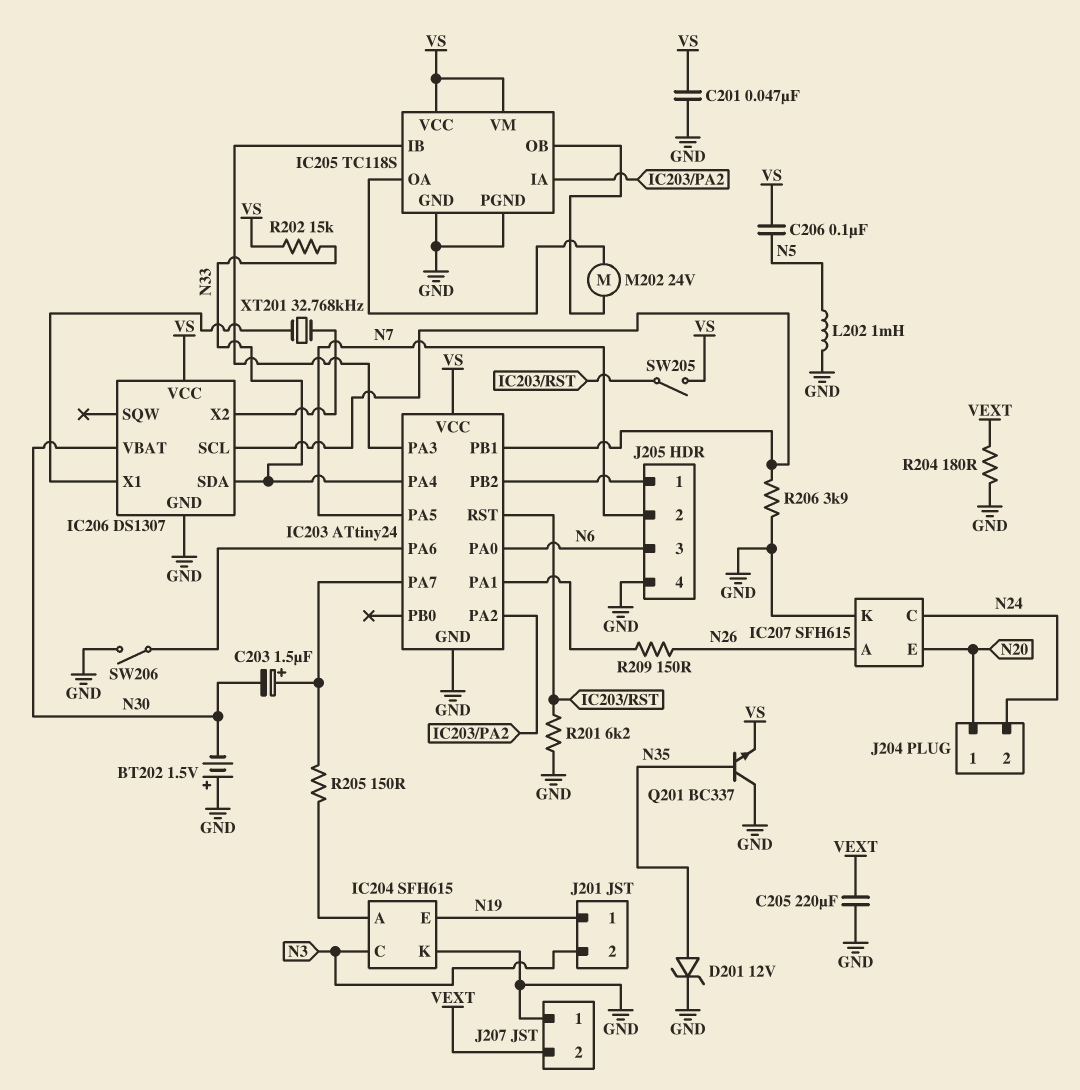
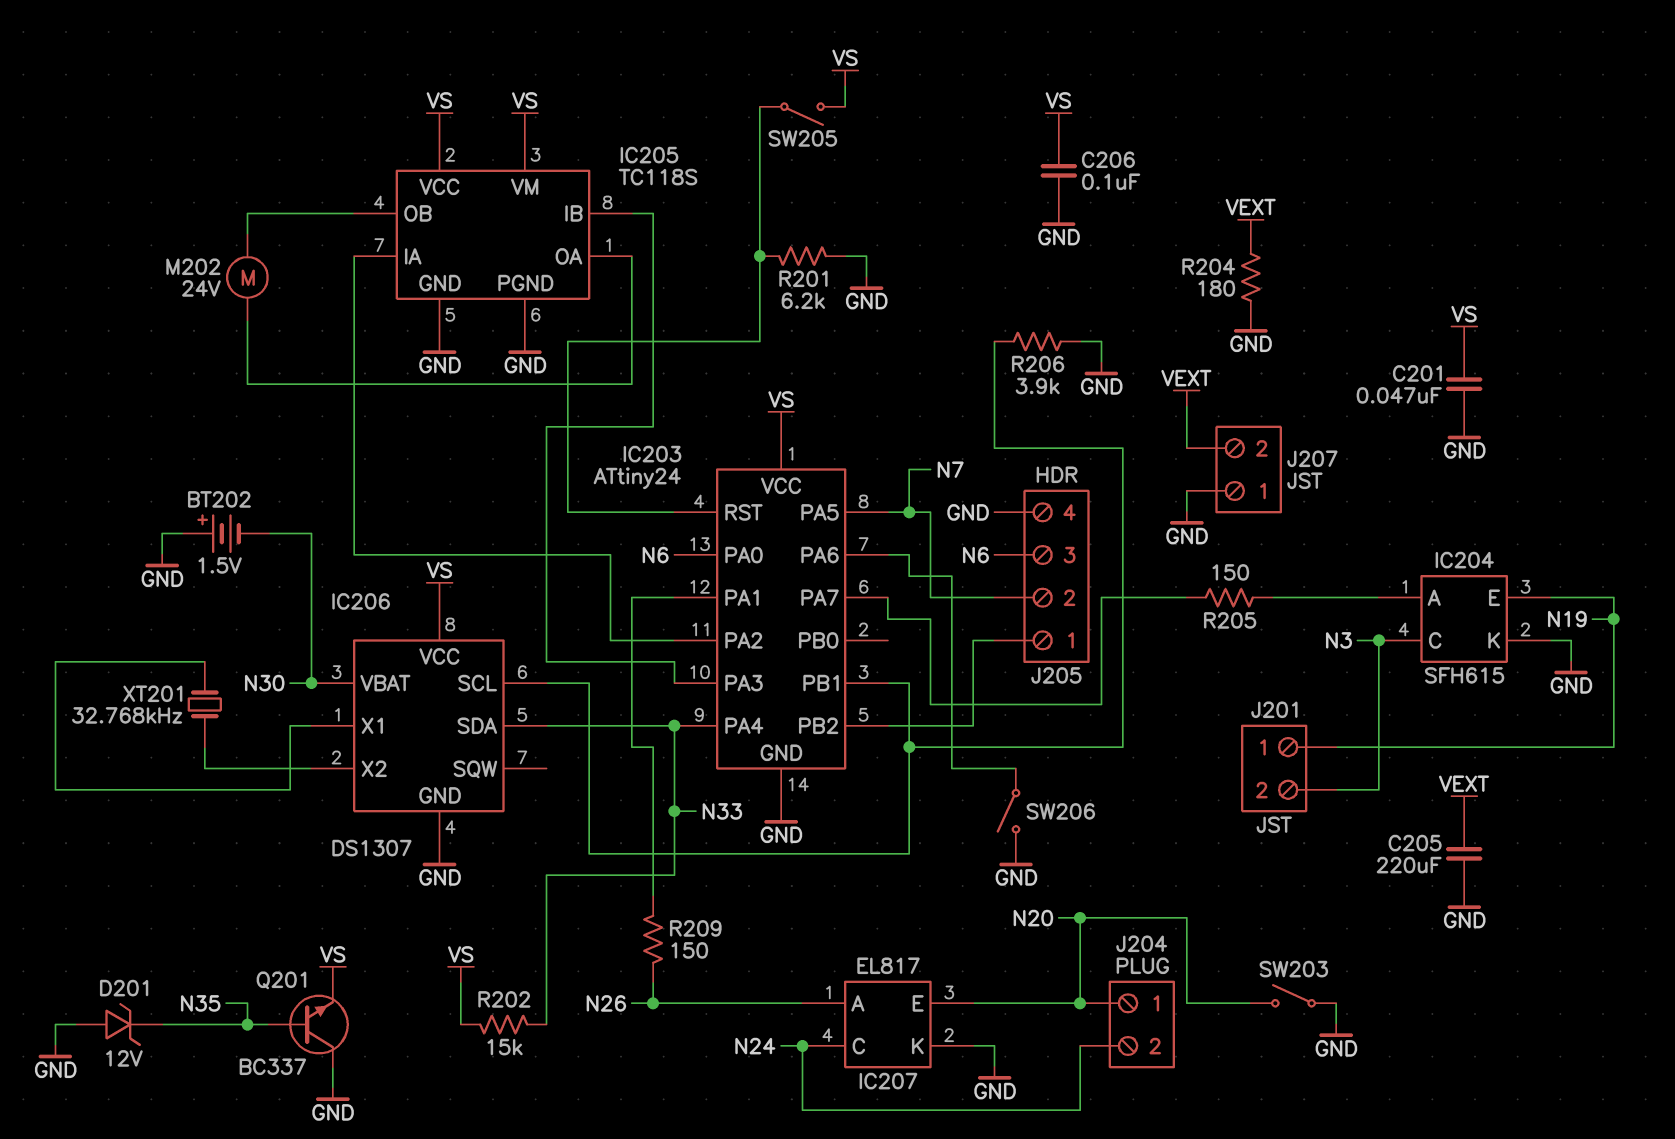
C203: 1.5uF (plus IC203/PA7, minus N30) -> none
C206: 100nF (N5, VS) -> 100nF (GND, VS)
D201: zener 12V (A N35, K GND) -> zener 12V (A GND, K N35)
IC207: SFH615 -> EL817
L202: 1mH (GND, N5) -> none
SW203: none -> switch (GND, N20)

